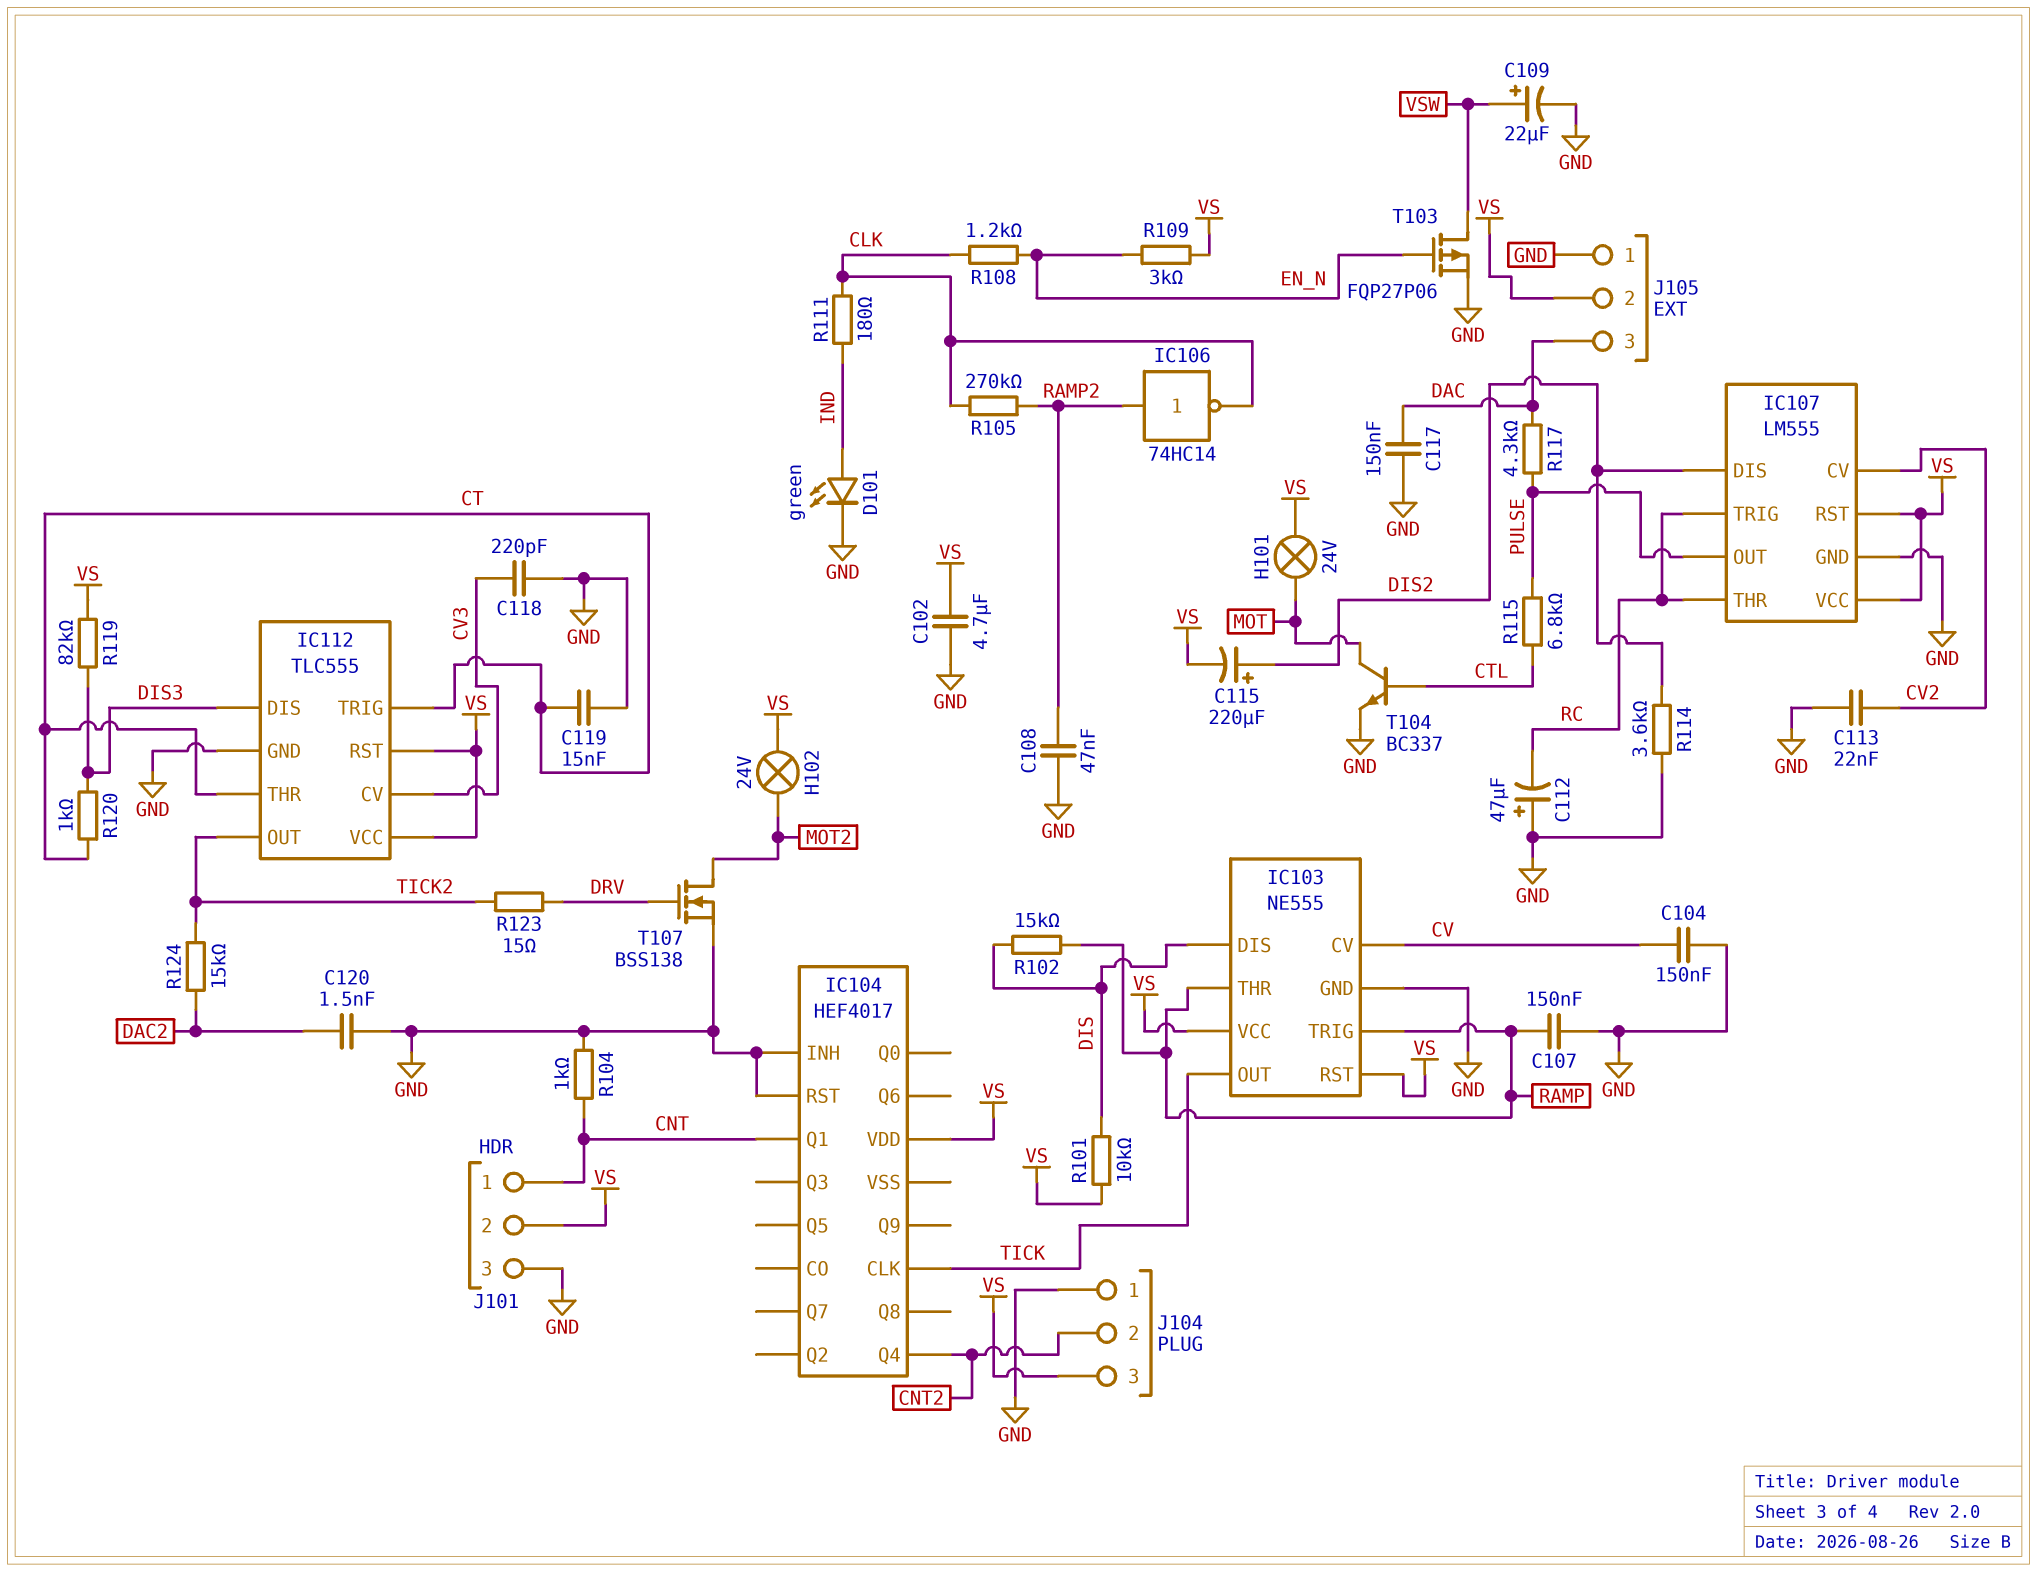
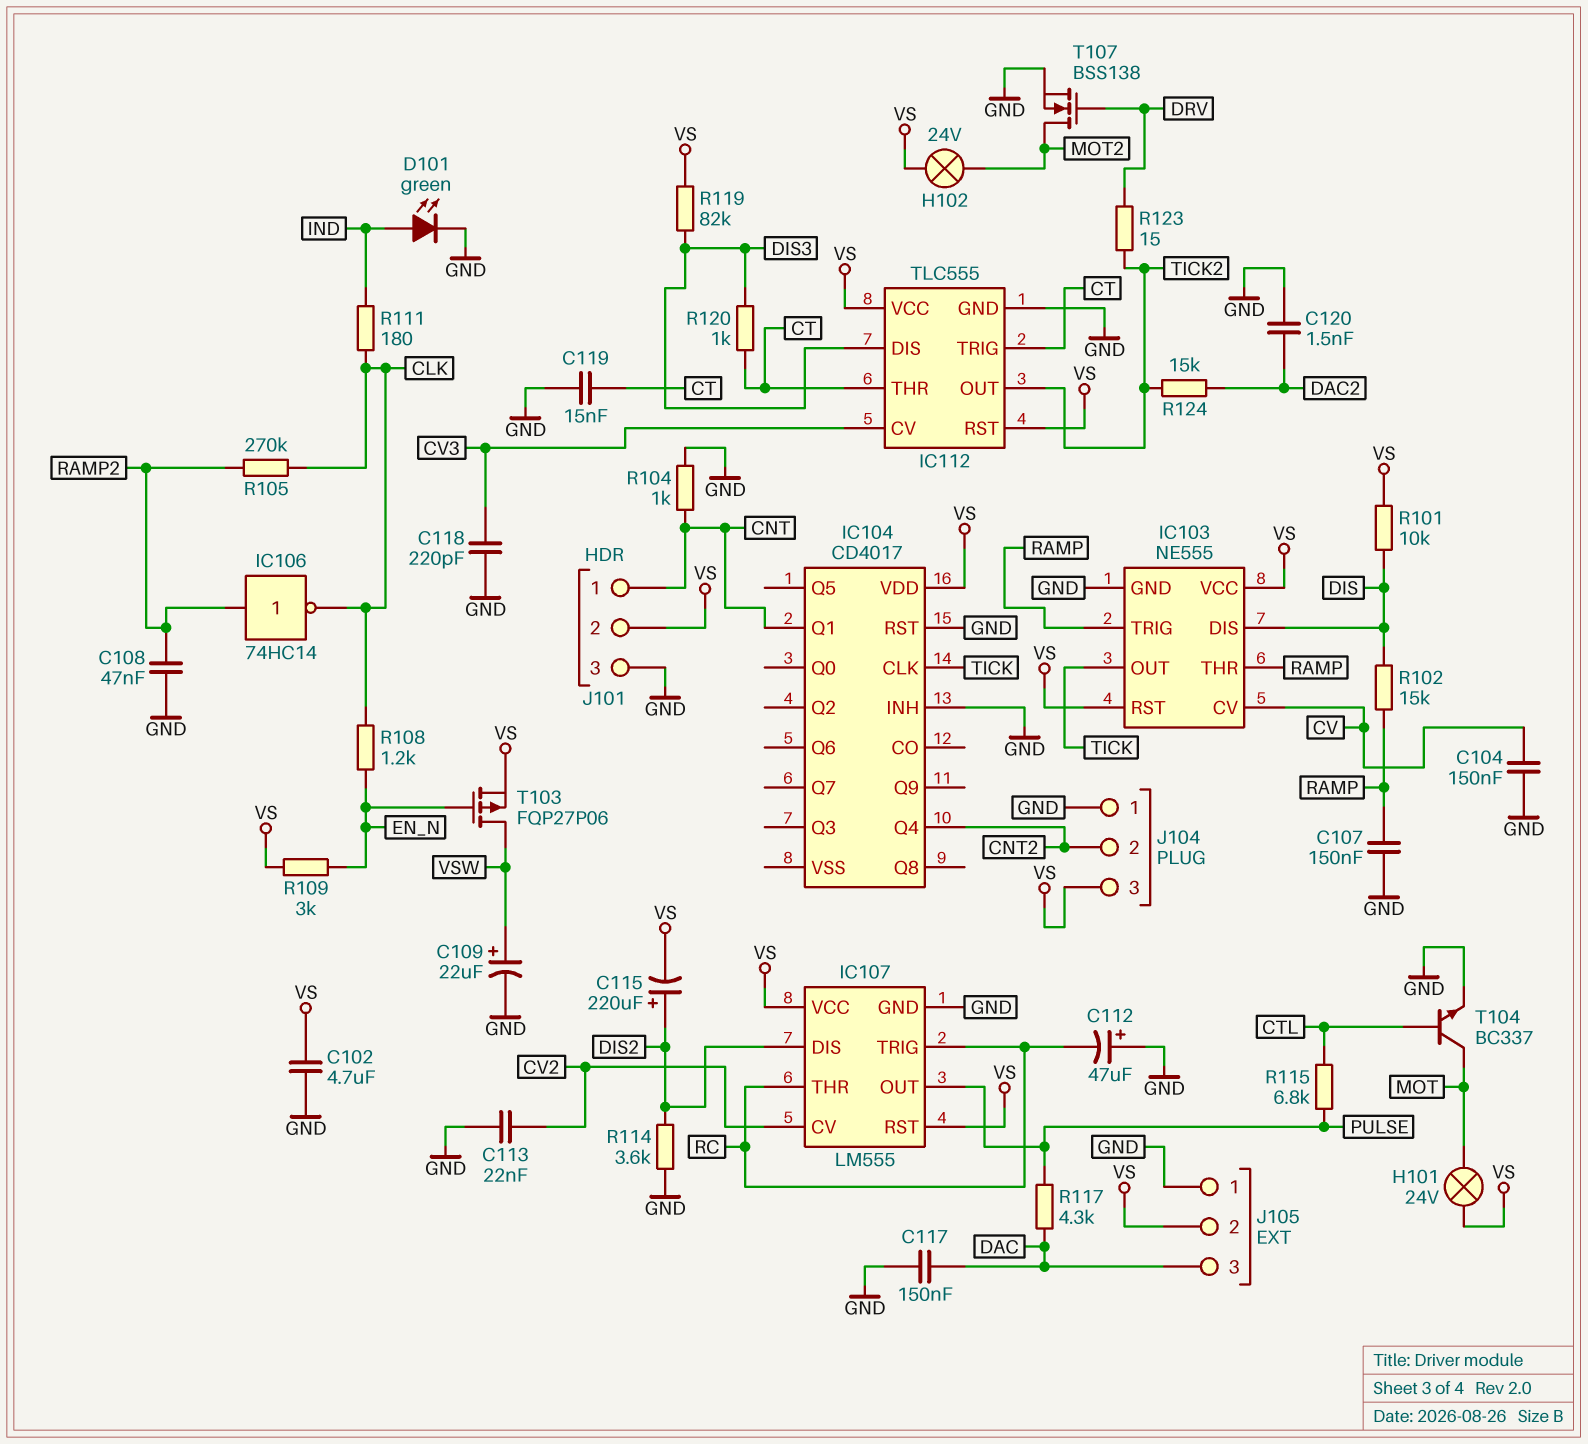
IC104: HEF4017 -> CD4017
T103: PMOS FQP27P06 (G EN_N, D VSW, S GND) -> PMOS FQP27P06 (G EN_N, D VSW, S VS)

